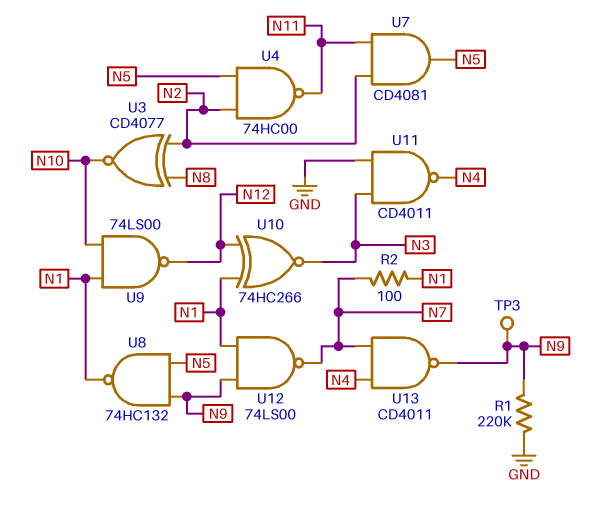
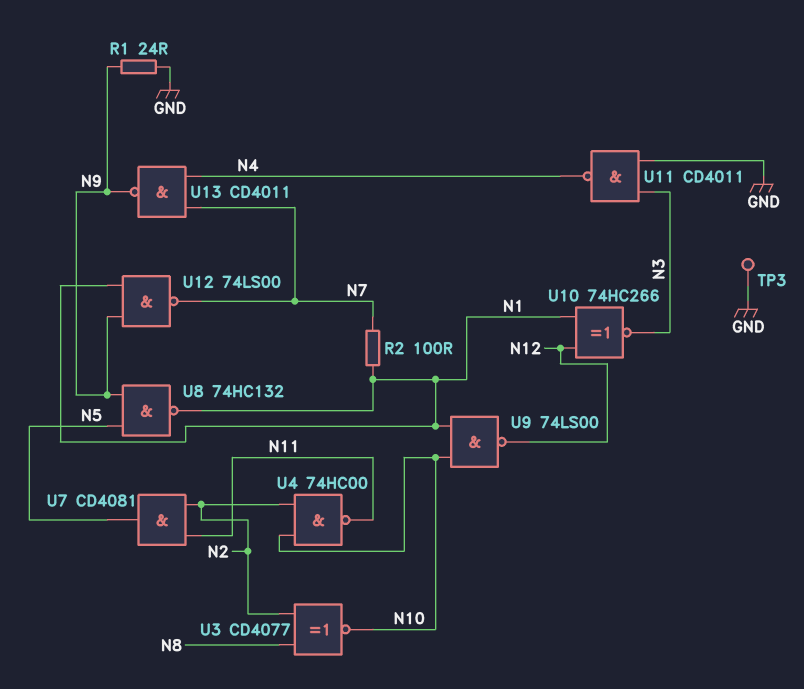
R1: 220k (GND, N9) -> 24 (GND, N9)
TP3: test point (N9) -> test point (GND)
U4: NAND 74HC00 (in N2, in N5, out N11) -> NAND 74HC00 (in N2, in N10, out N11)

